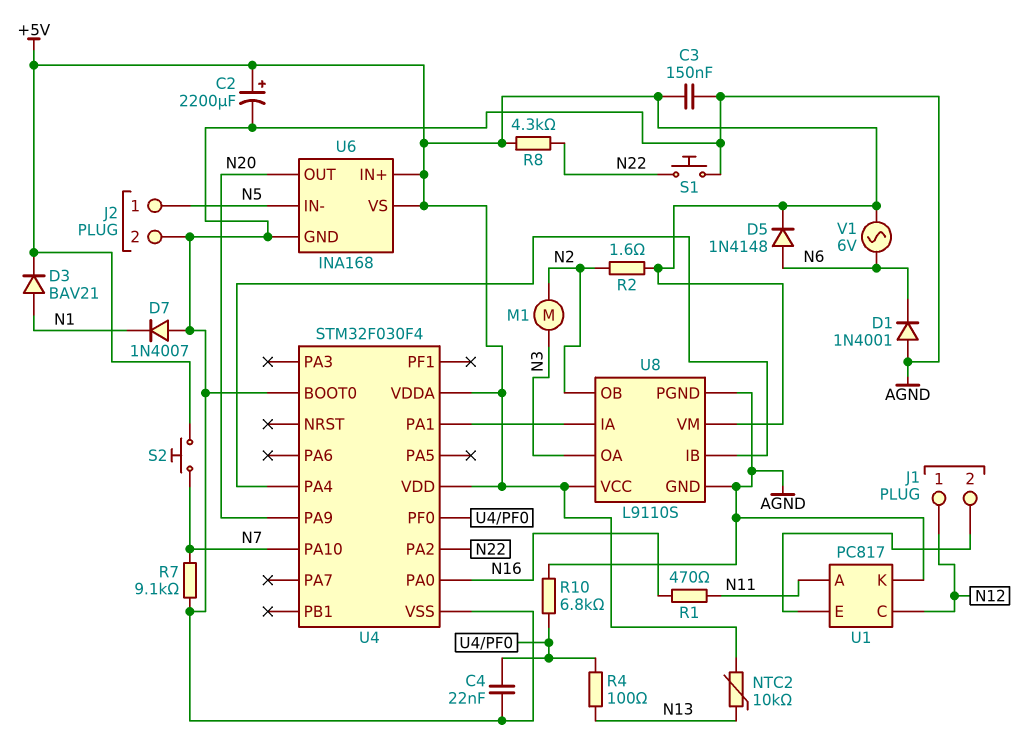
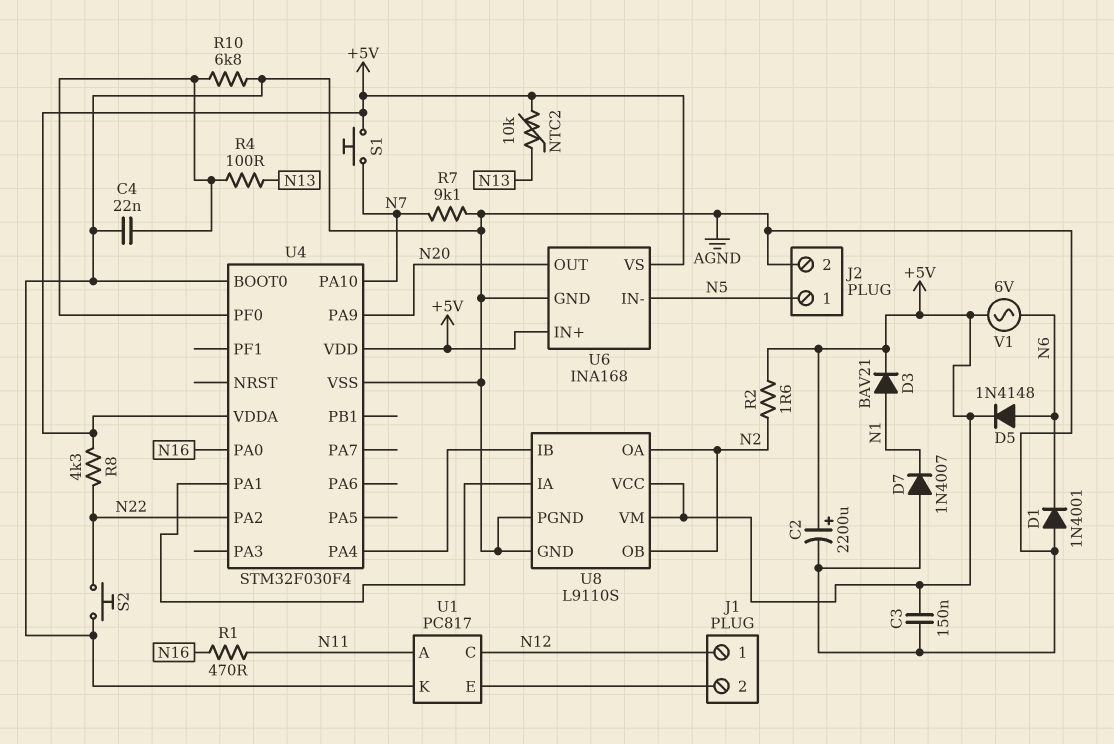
M1: motor (N2, N3) -> none
S1: button (AGND, N22) -> button (+5V, N7)
S2: button (+5V, N7) -> button (AGND, N22)
U8 pin OA: N3 -> N2

